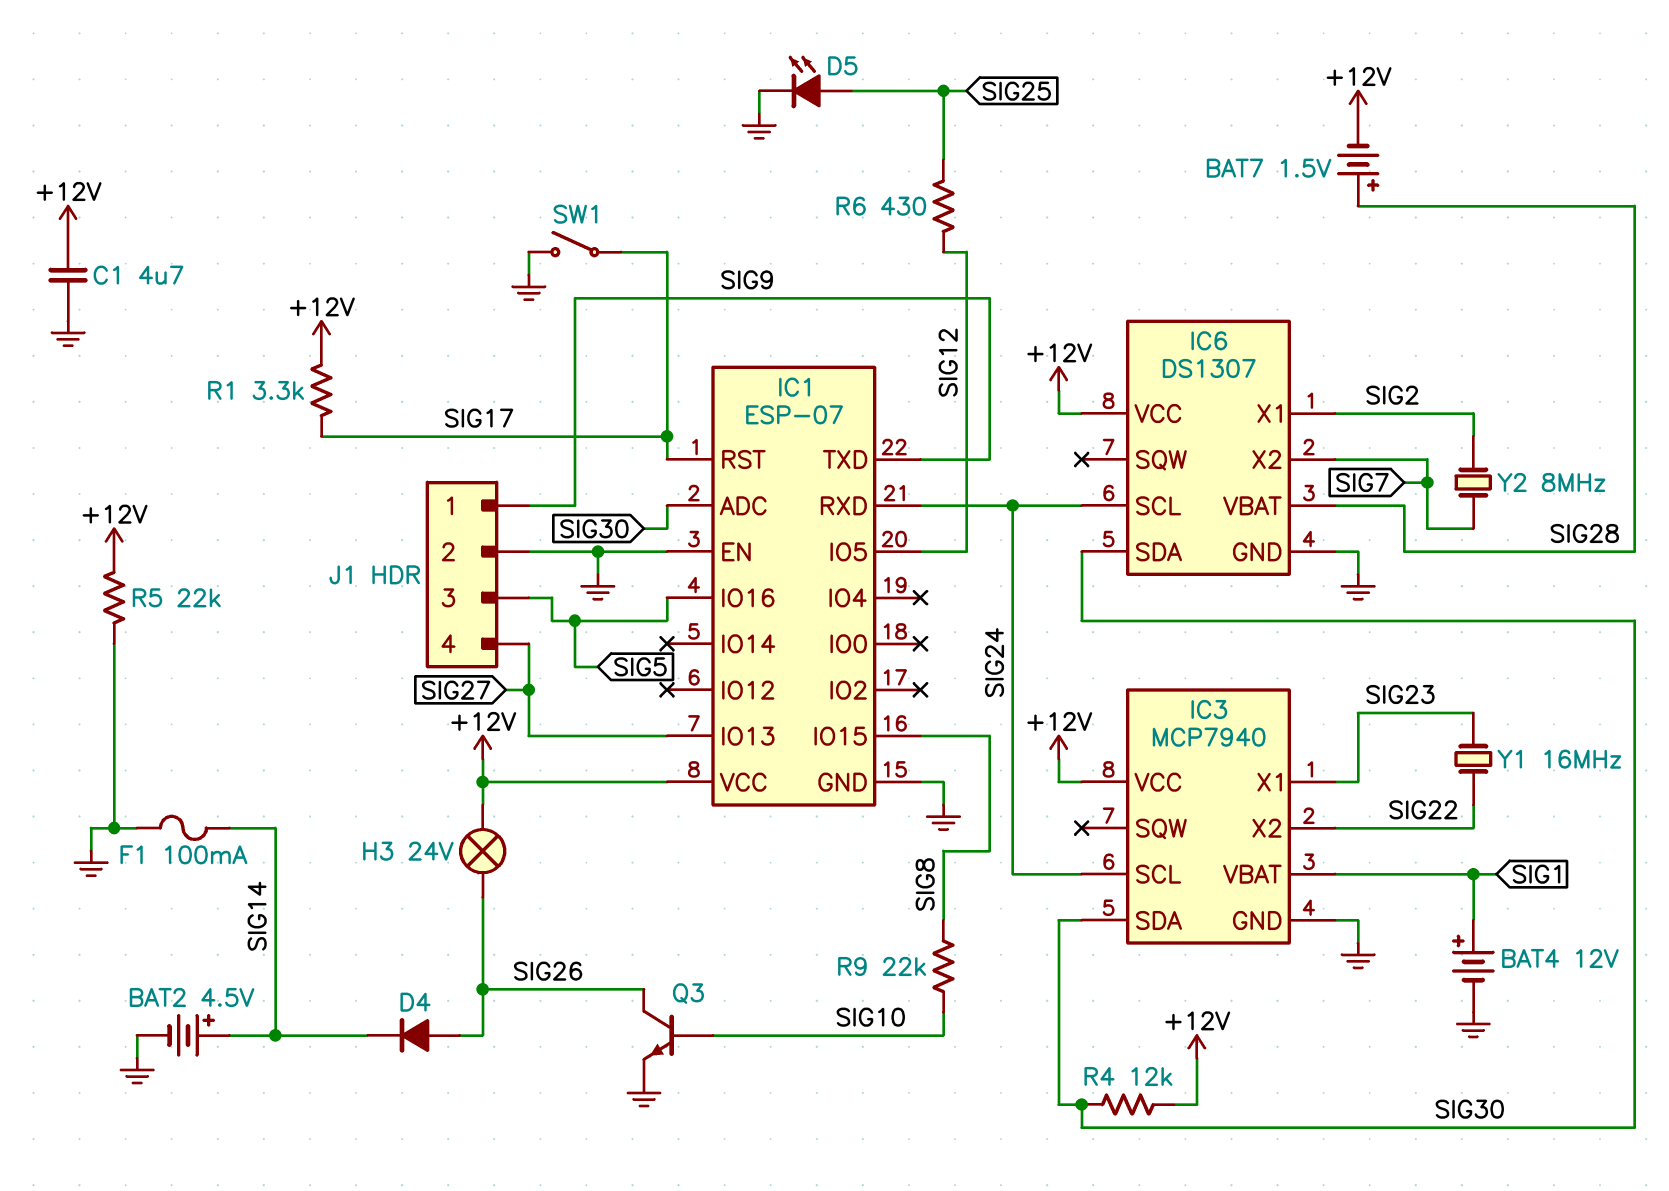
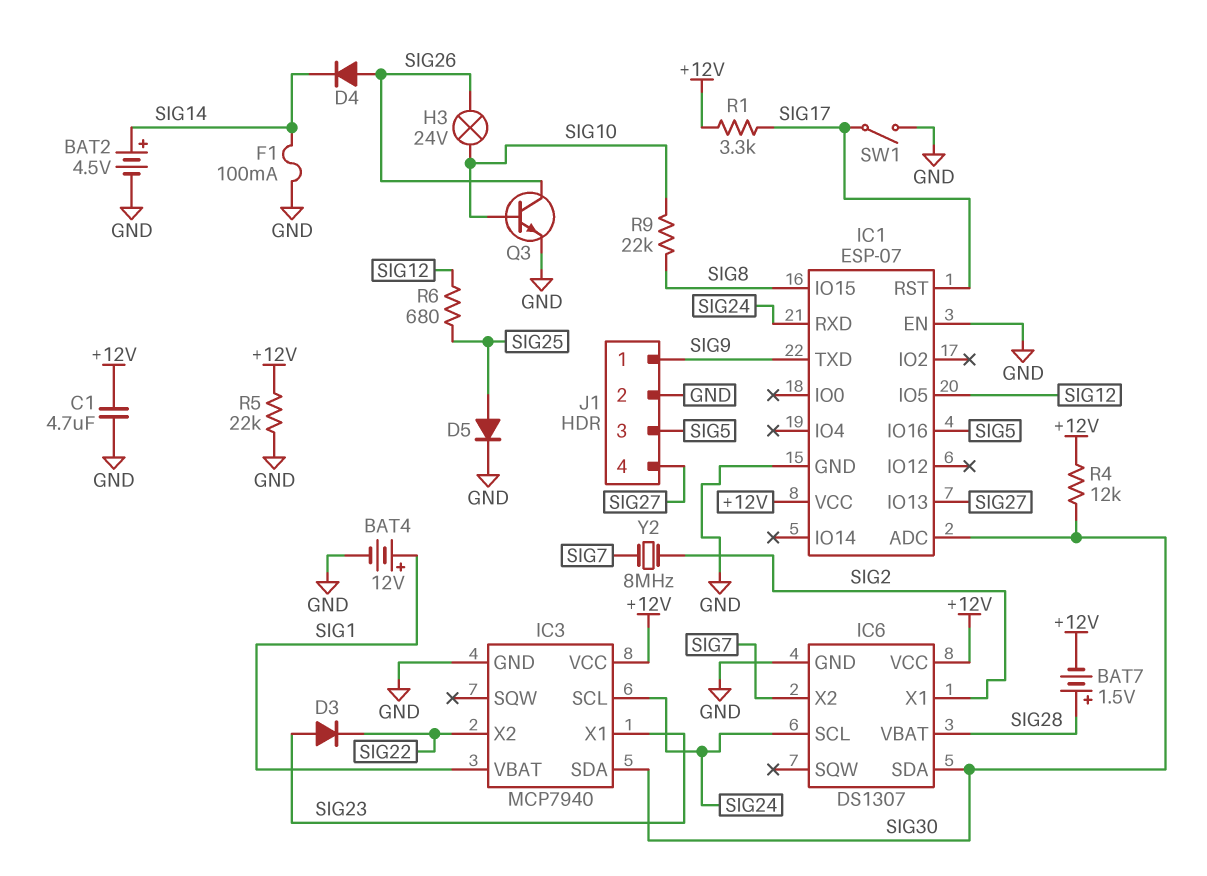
D3: none -> diode (A SIG23, K SIG22)
D5: LED (A SIG25, K GND) -> diode (A SIG25, K GND)
H3: lamp 24V (+12V, SIG26) -> lamp 24V (SIG10, SIG26)
R6: 430 (SIG12, SIG25) -> 680 (SIG12, SIG25)
Y1: 16MHz (SIG22, SIG23) -> none

